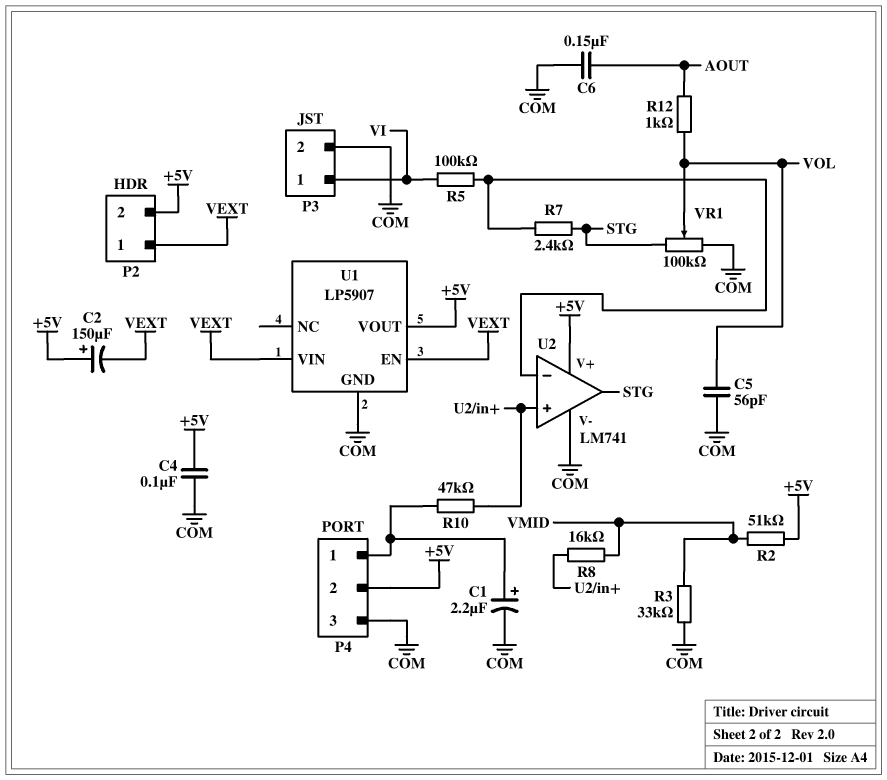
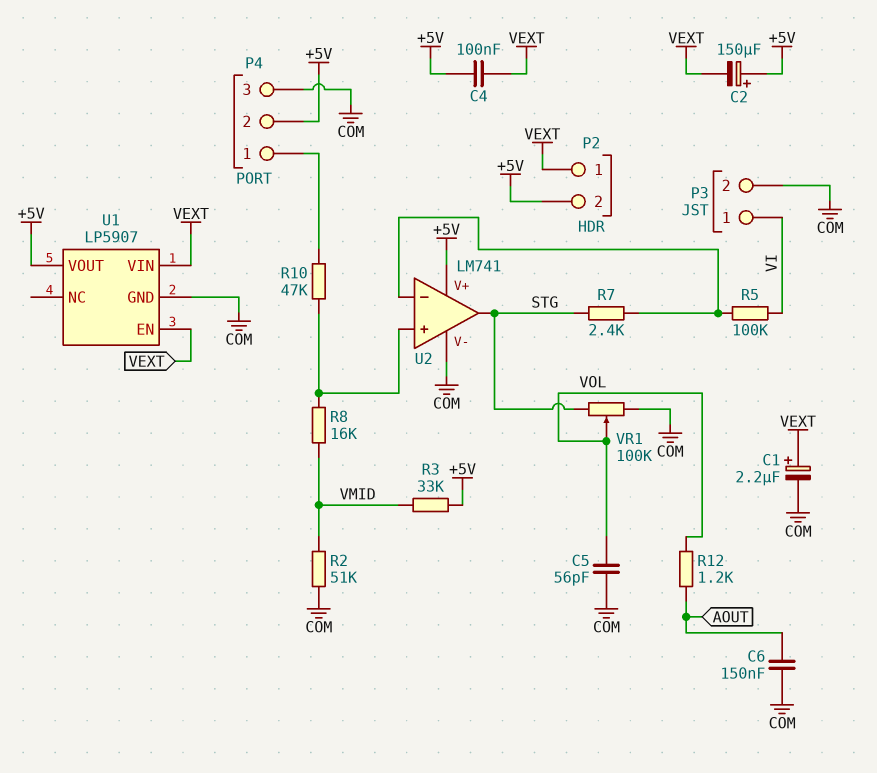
C1: 2.2uF (plus P4/1, minus COM) -> 2.2uF (plus VEXT, minus COM)
C4: 100nF (+5V, COM) -> 100nF (+5V, VEXT)
R2: 51k (+5V, VMID) -> 51k (COM, VMID)
R3: 33k (COM, VMID) -> 33k (+5V, VMID)
R12: 1k (AOUT, VOL) -> 1.2k (AOUT, VOL)

